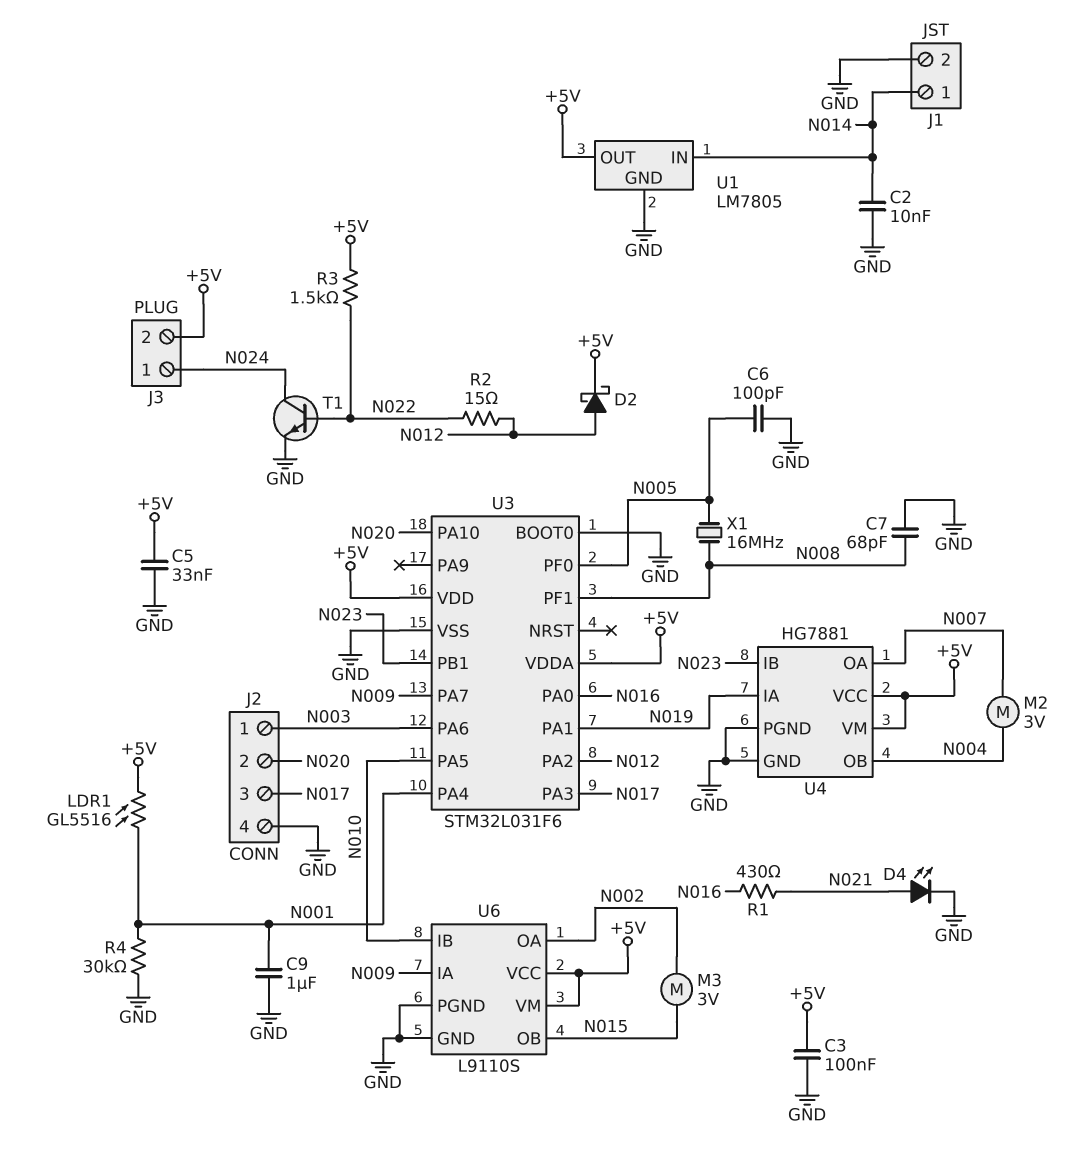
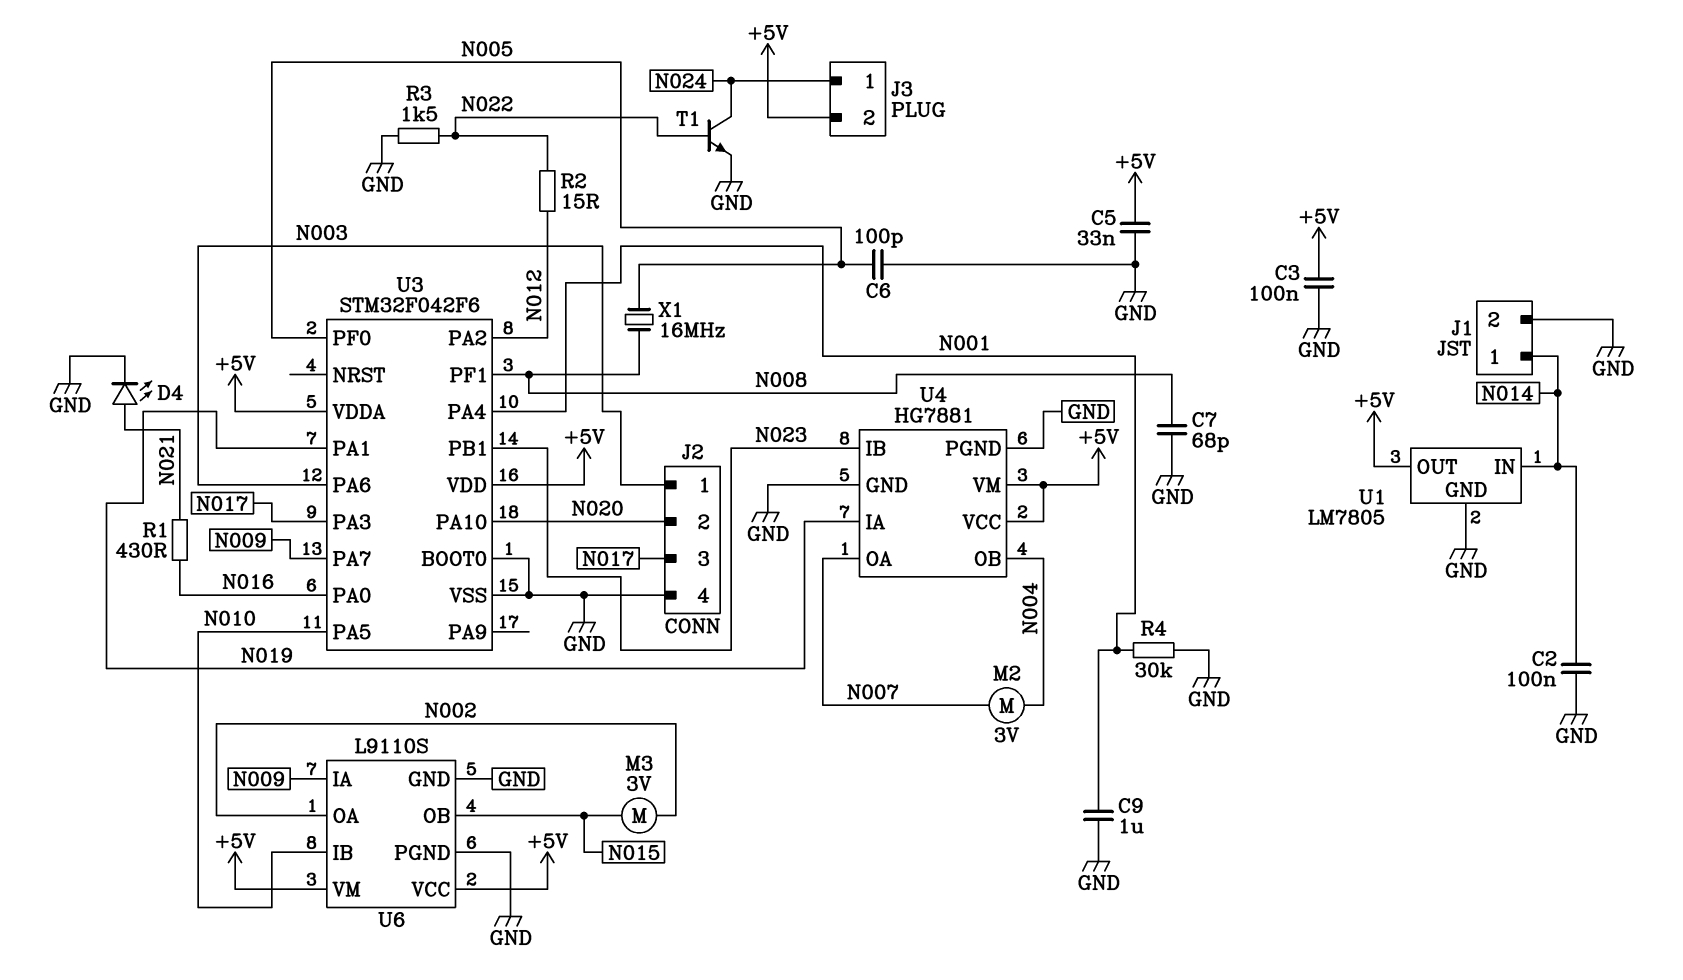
C2: 10nF (GND, N014) -> 100nF (GND, N014)
D2: schottky (A N012, K +5V) -> none
LDR1: GL5516 (+5V, N001) -> none
R3: 1.5k (+5V, N022) -> 1.5k (GND, N022)
U3: STM32L031F6 -> STM32F042F6

